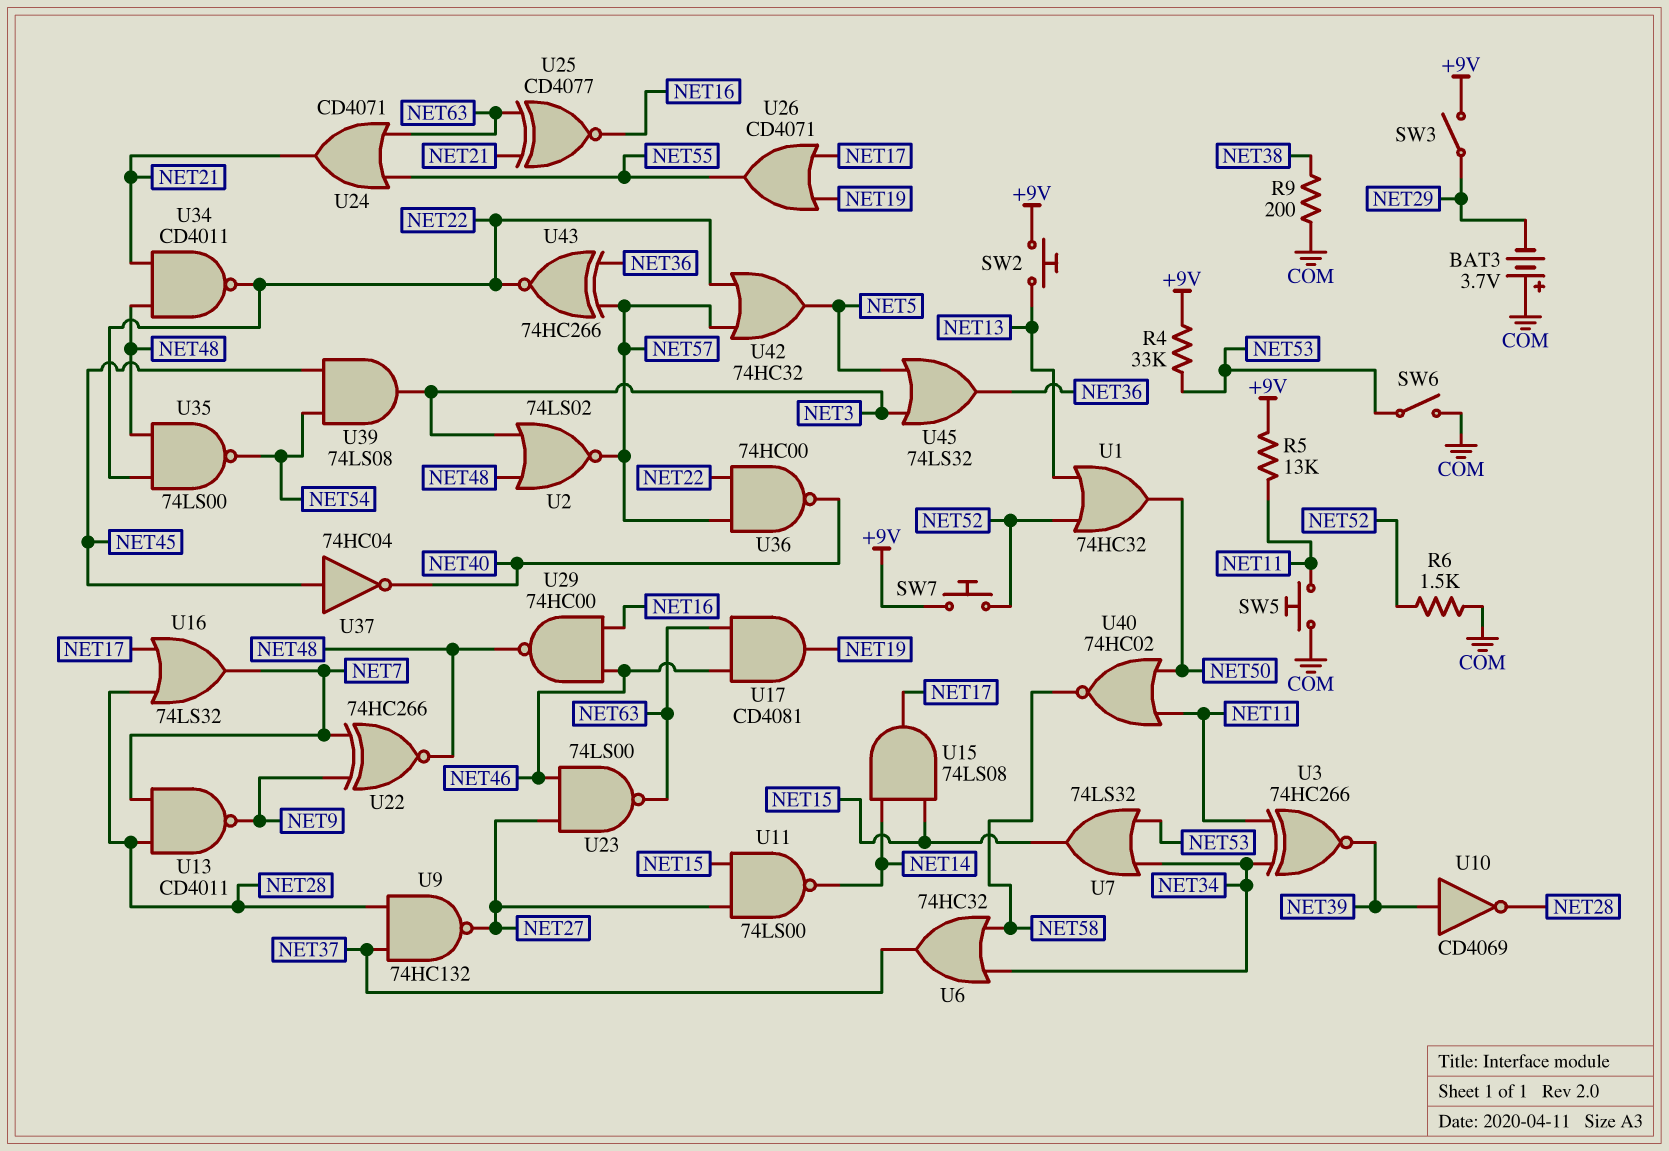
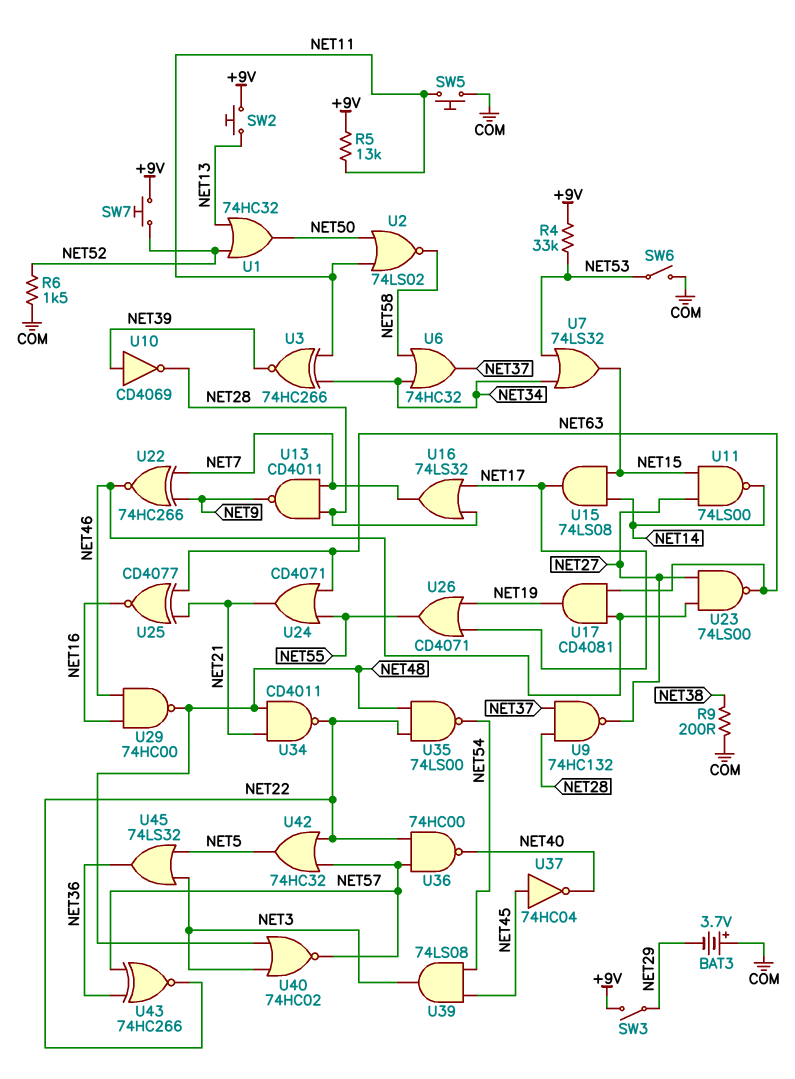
U2: NOR 74LS02 (in NET3, in NET48, out NET57) -> NOR 74LS02 (in NET11, in NET50, out NET58)
U22: XNOR 74HC266 (in NET7, in NET9, out NET48) -> XNOR 74HC266 (in NET7, in NET9, out NET46)
U40: NOR 74HC02 (in NET11, in NET50, out NET58) -> NOR 74HC02 (in NET3, in NET48, out NET57)

